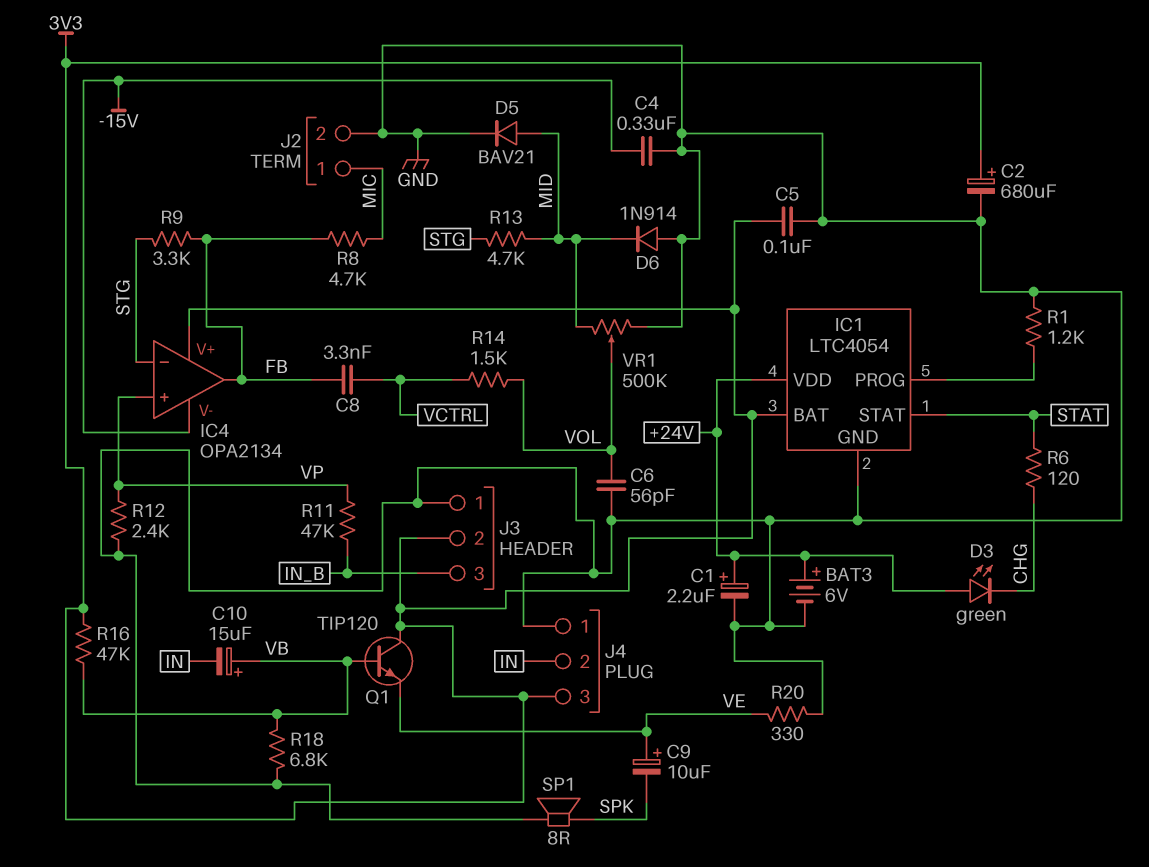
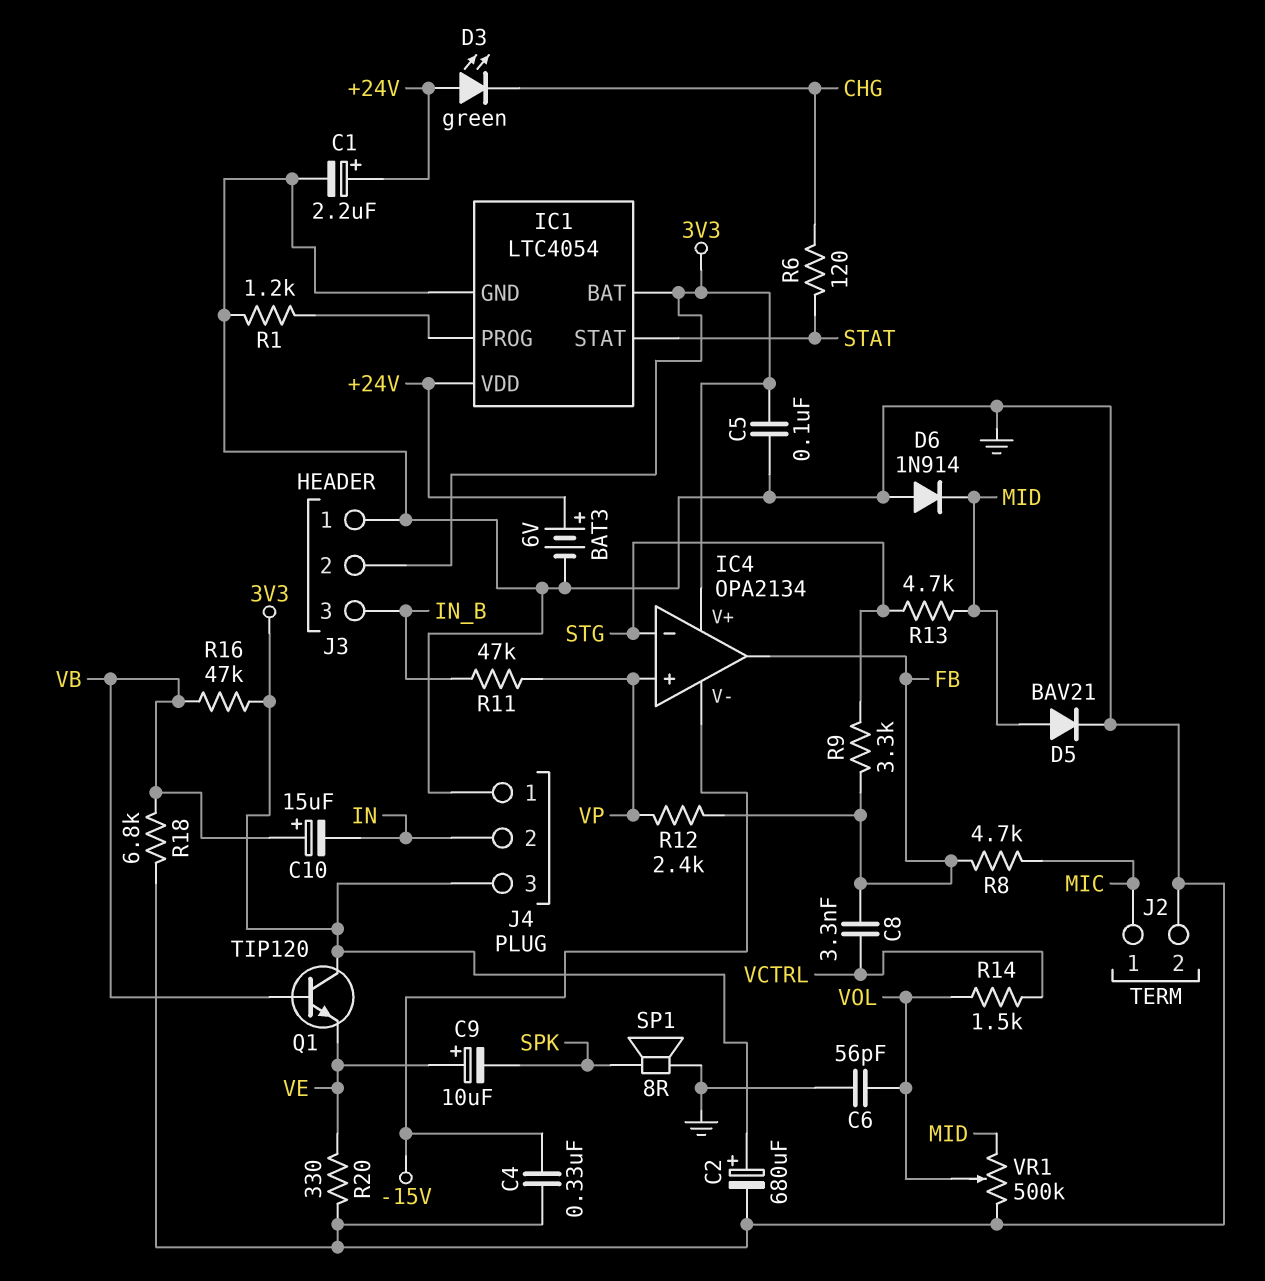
R12: 2.4k (GND, VP) -> 2.4k (FB, VP)

